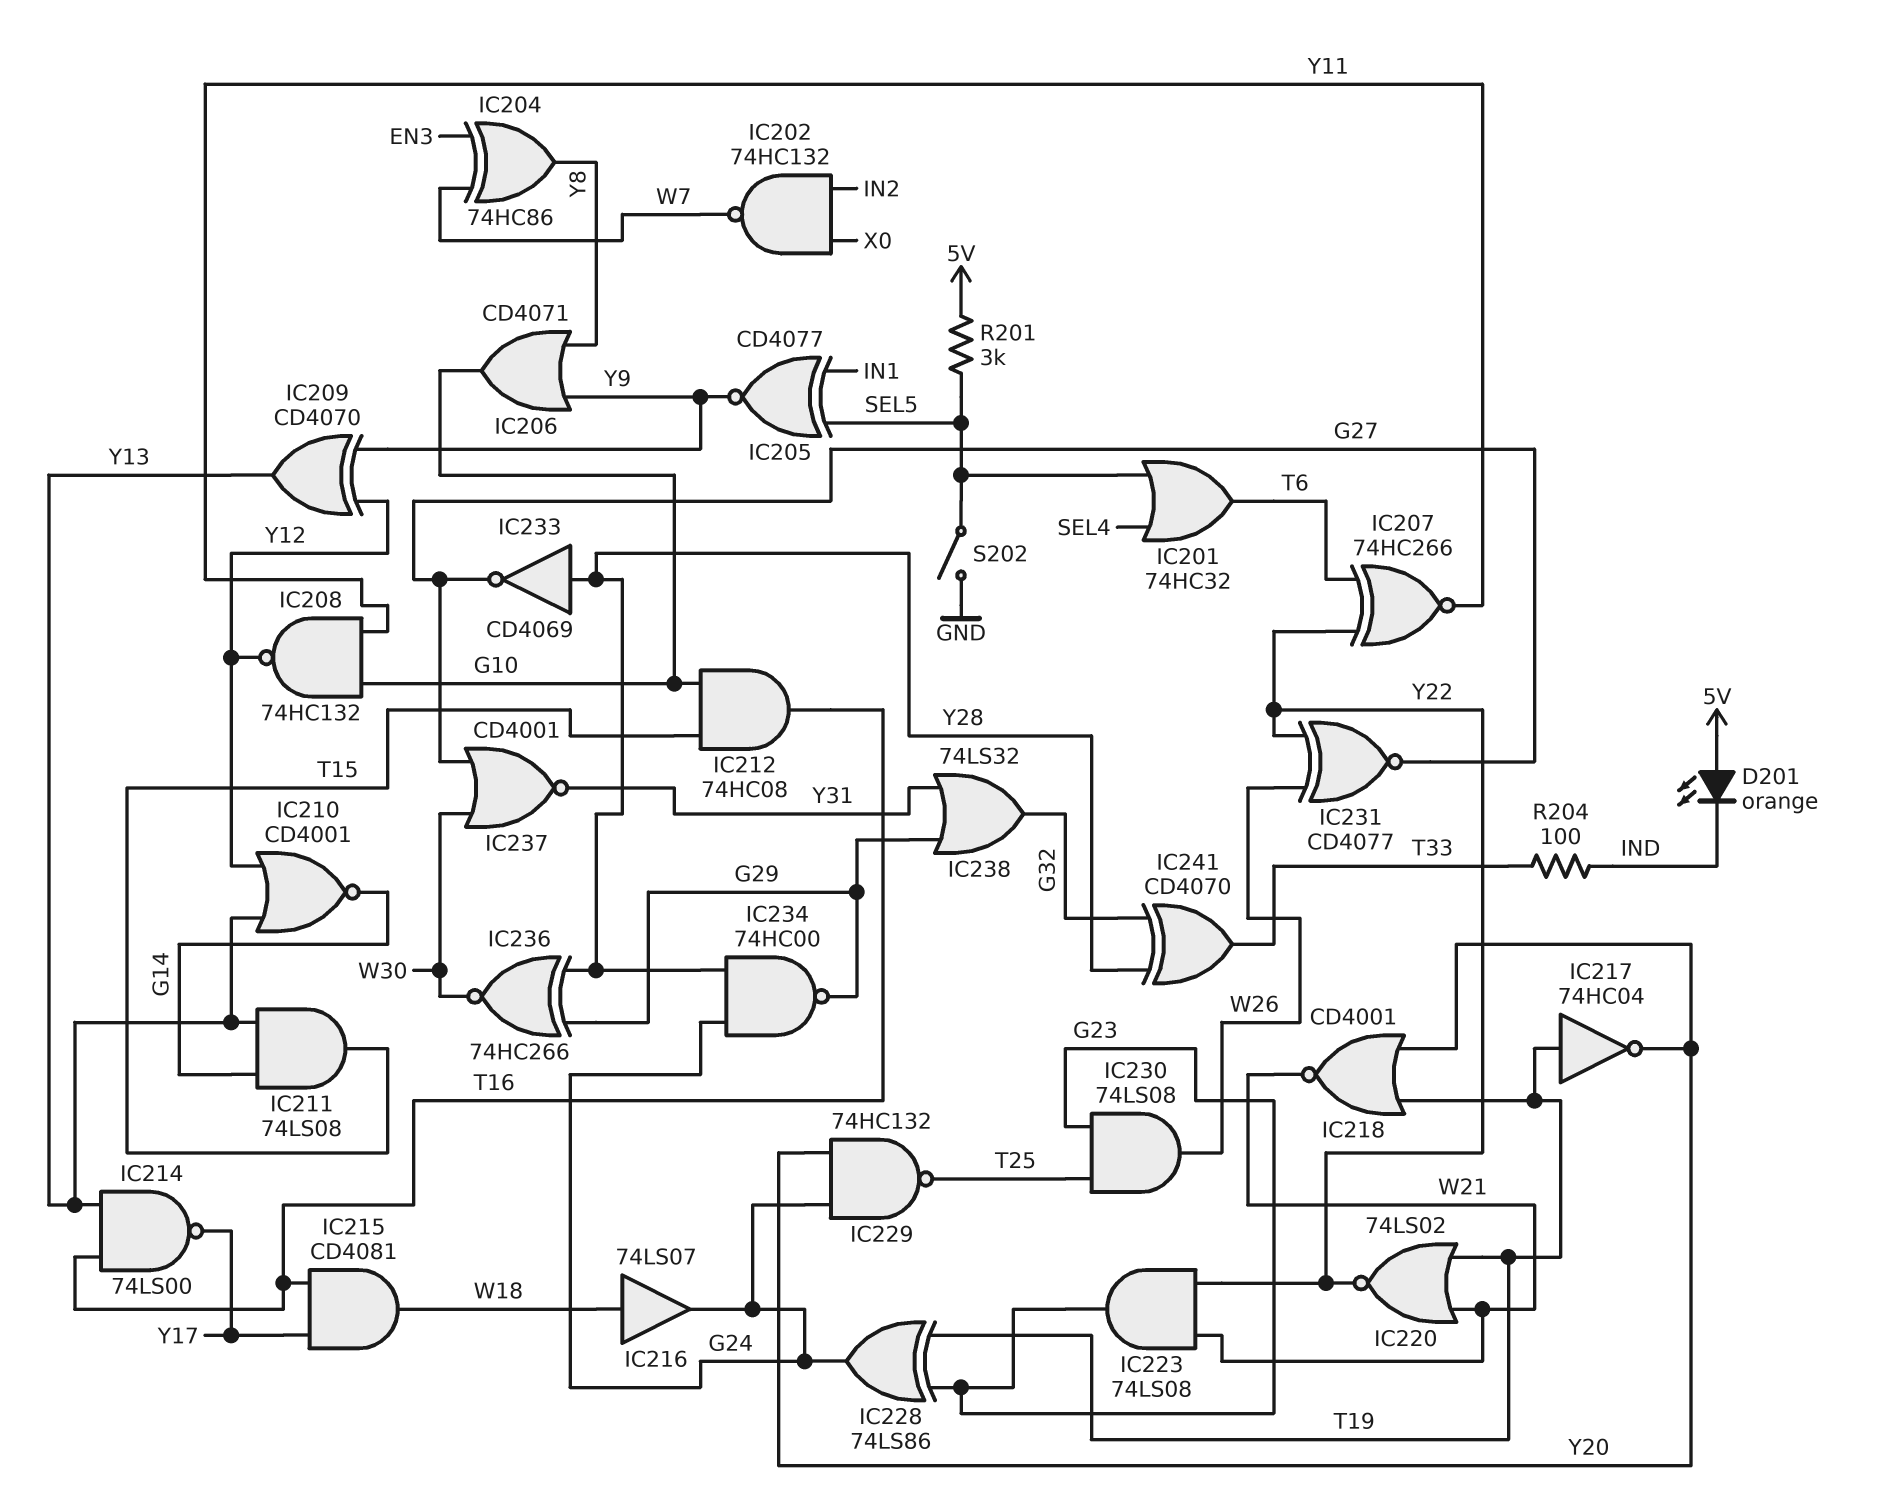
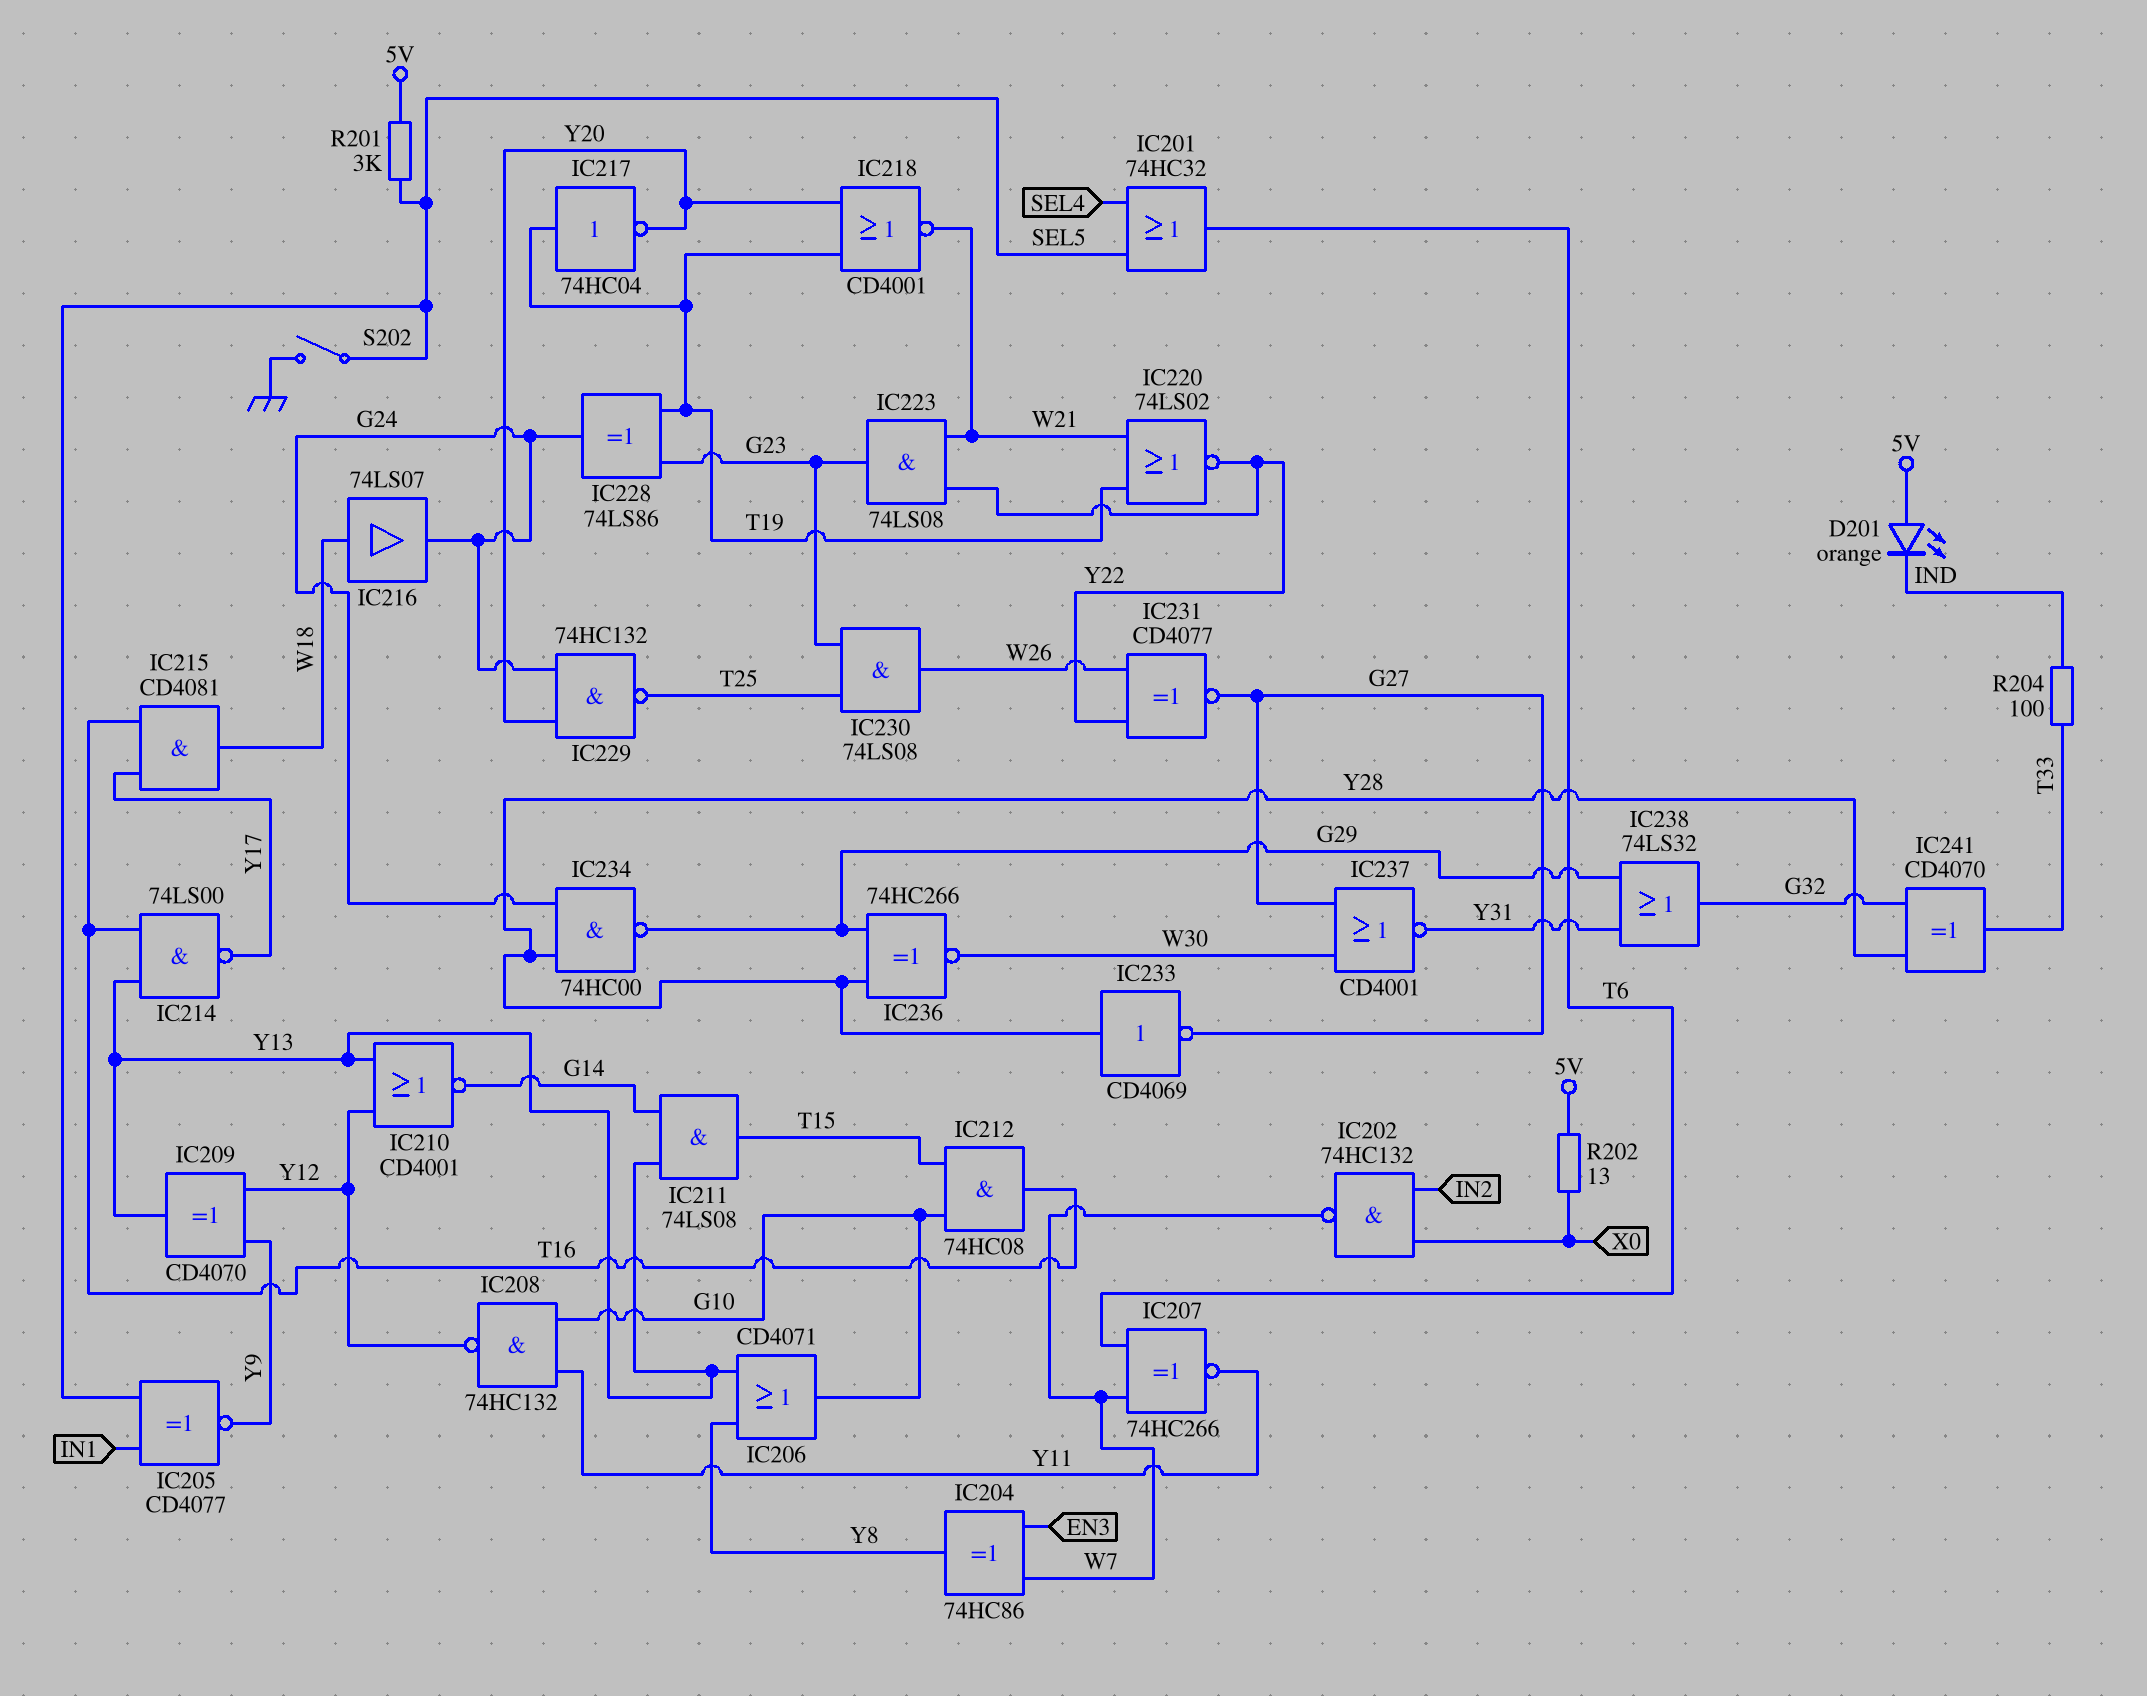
IC206: OR CD4071 (in Y8, in Y9, out G10) -> OR CD4071 (in Y8, in Y13, out G10)
IC207: XNOR 74HC266 (in T6, in Y22, out Y11) -> XNOR 74HC266 (in T6, in W7, out Y11)
R202: none -> 13 (5V, X0)

